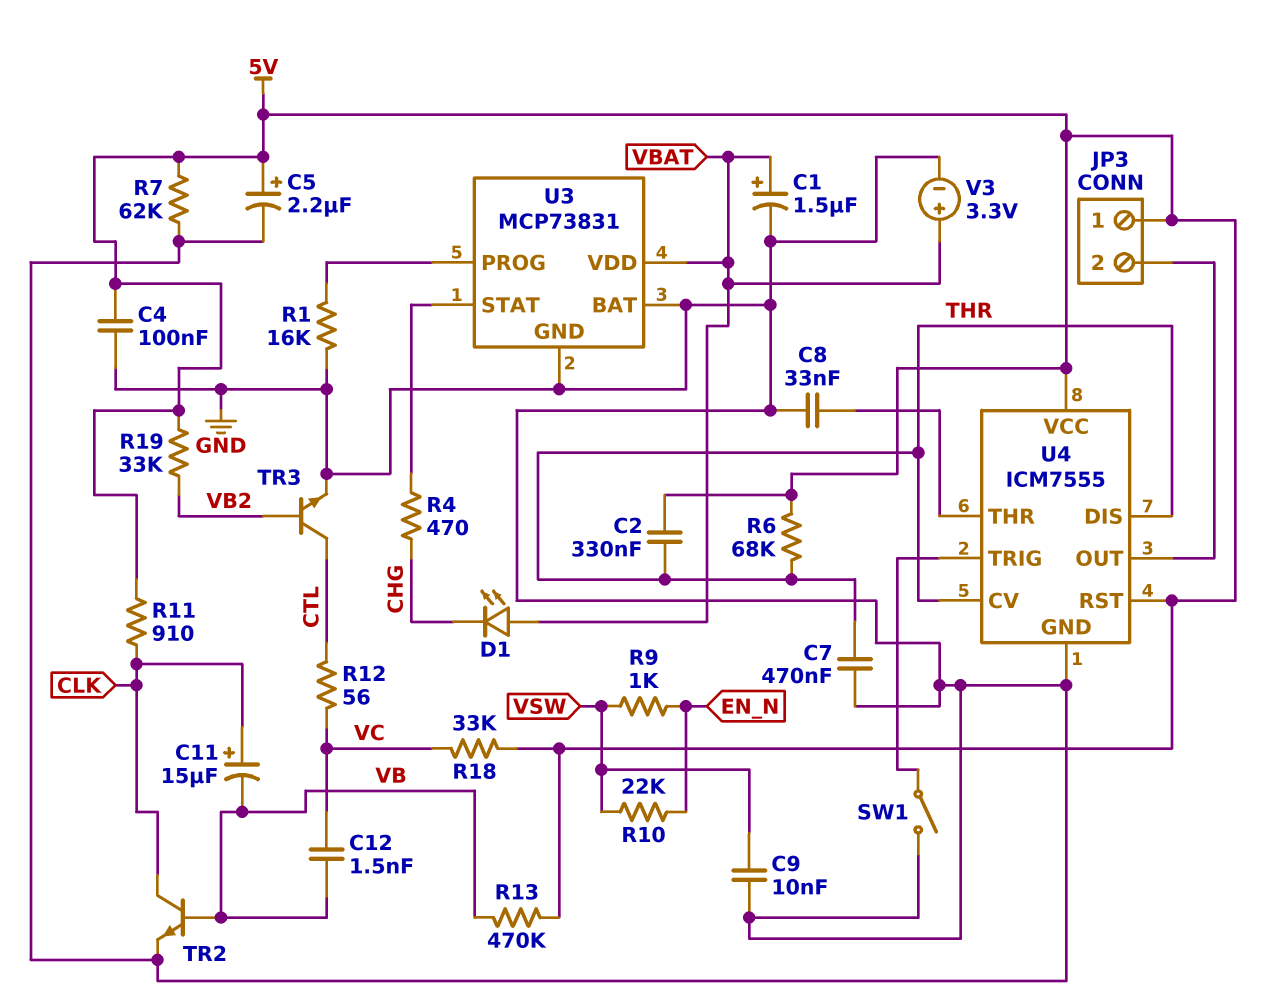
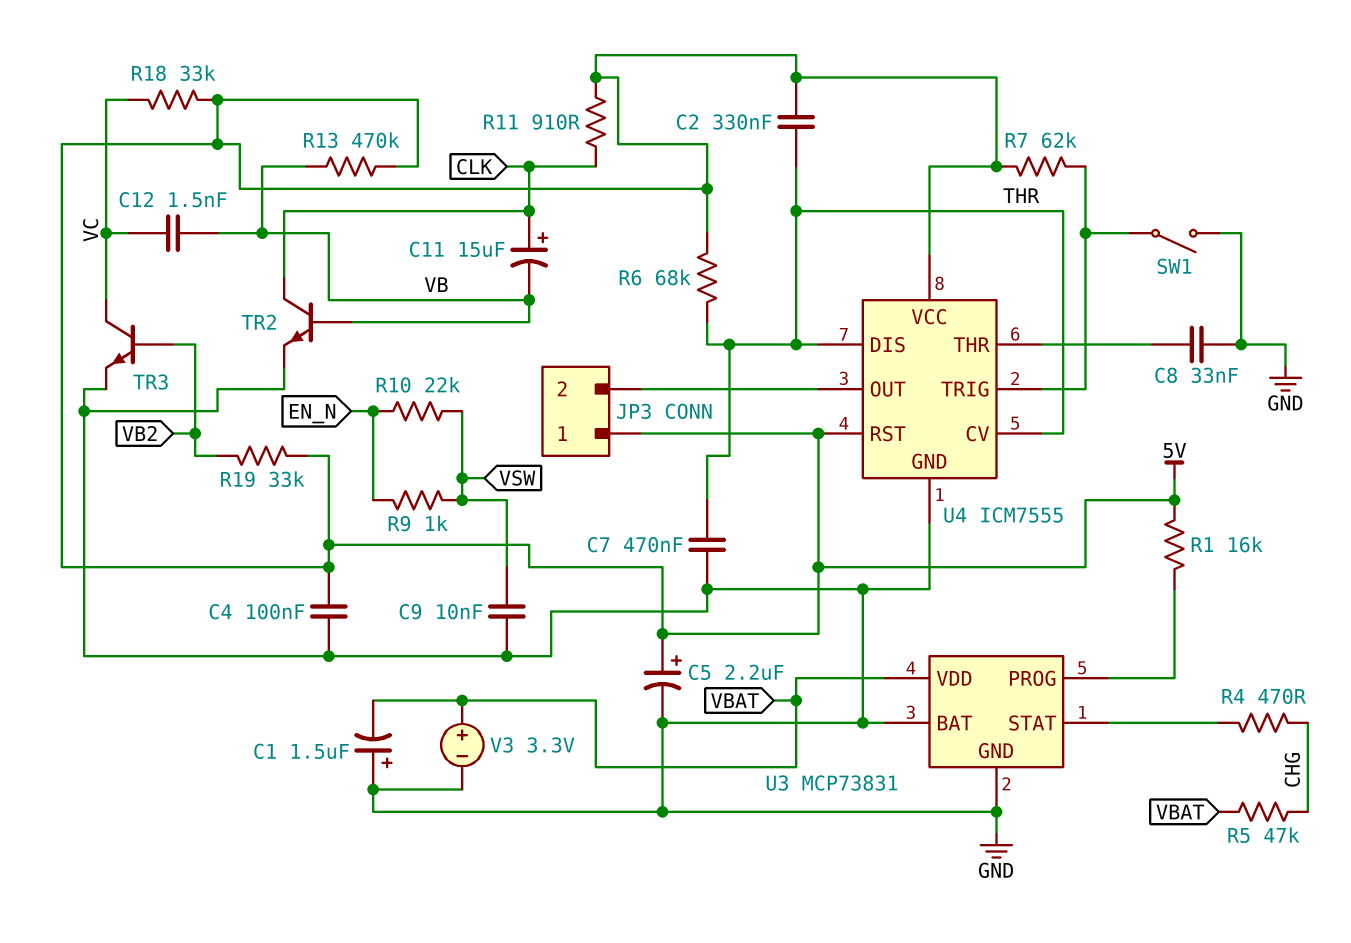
C1: 1.5uF (plus VBAT, minus GND) -> 1.5uF (plus GND, minus VBAT)
D1: LED (A VBAT, K CHG) -> none
R1: 16k (GND, U3/PROG) -> 16k (5V, U3/PROG)
R5: none -> 47k (CHG, VBAT)
R7: 62k (5V, GND) -> 62k (5V, U4/TRIG)
R12: 56 (CTL, VC) -> none
TR3: NPN (B VB2, C CTL, E GND) -> NPN (B VB2, C VC, E GND)

